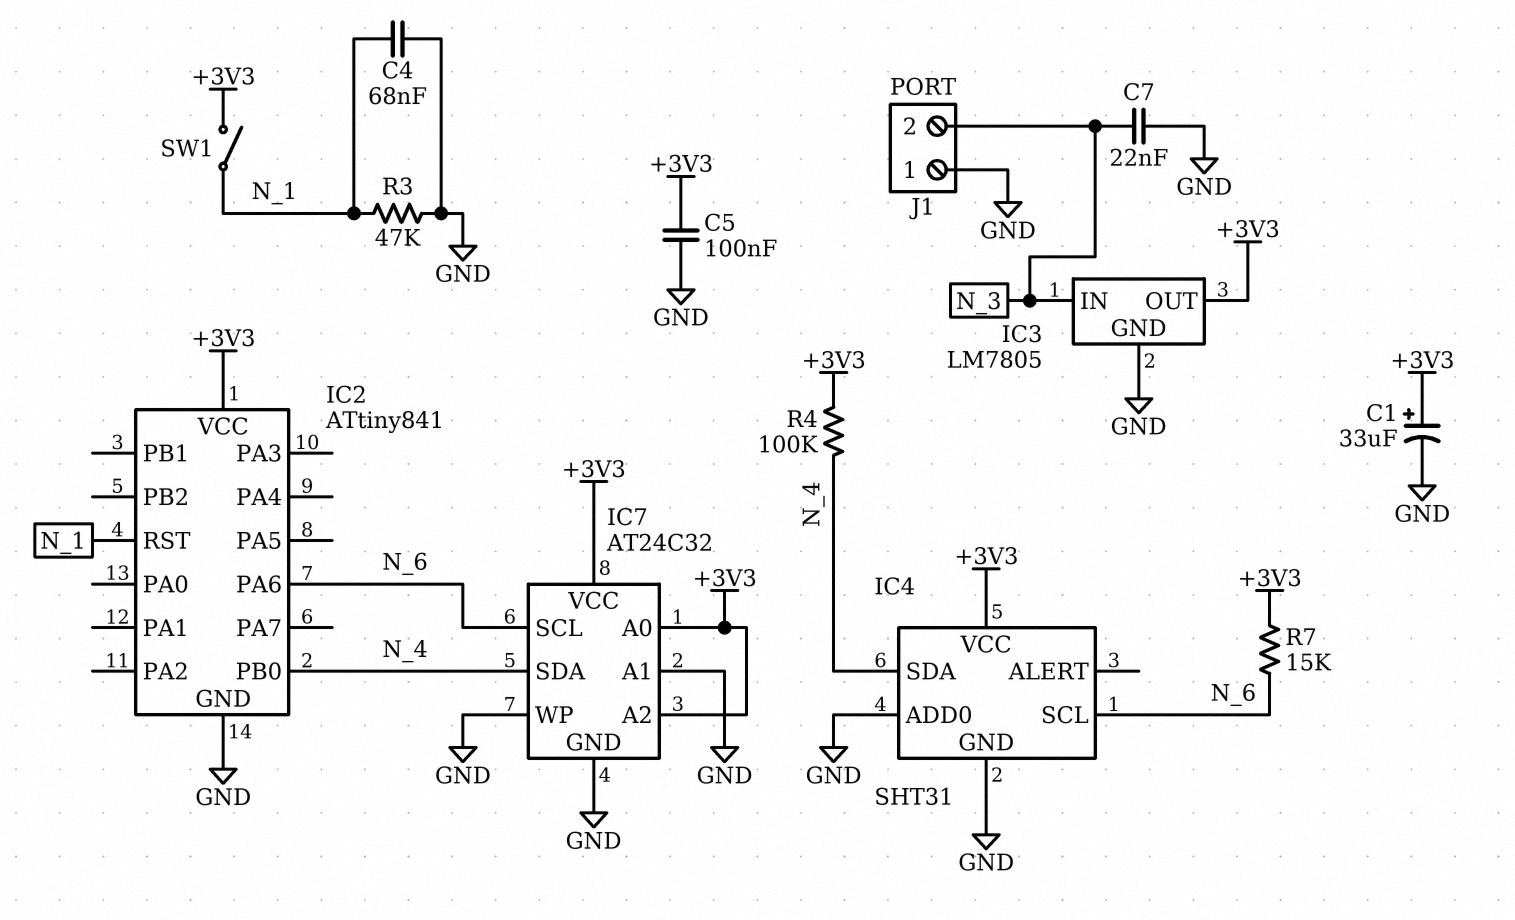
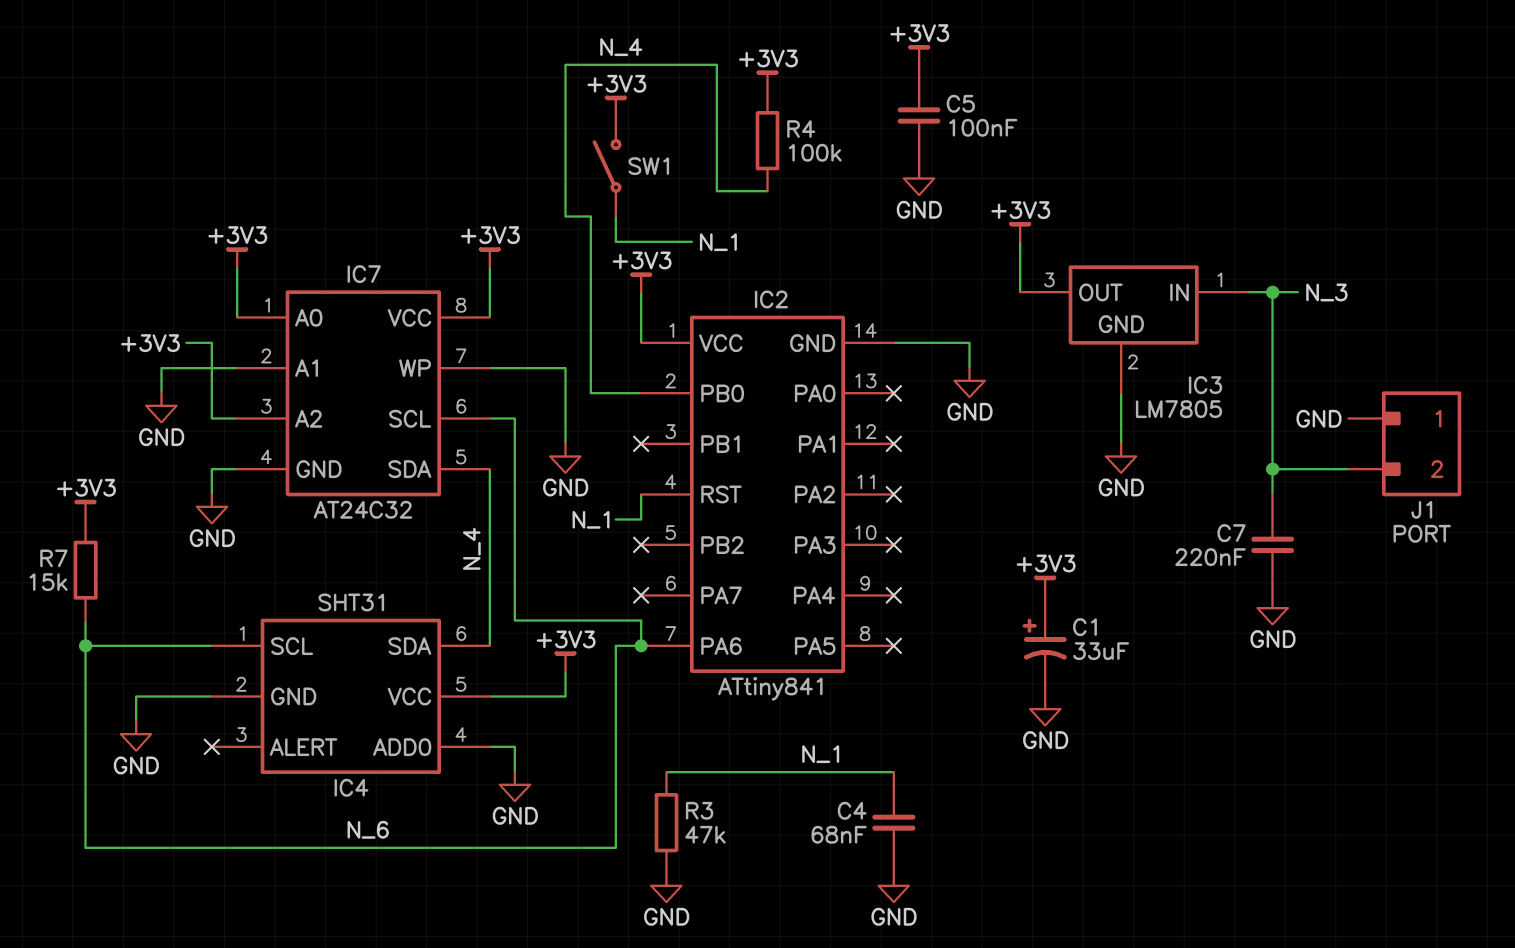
C7: 22nF (GND, N_3) -> 220nF (GND, N_3)

